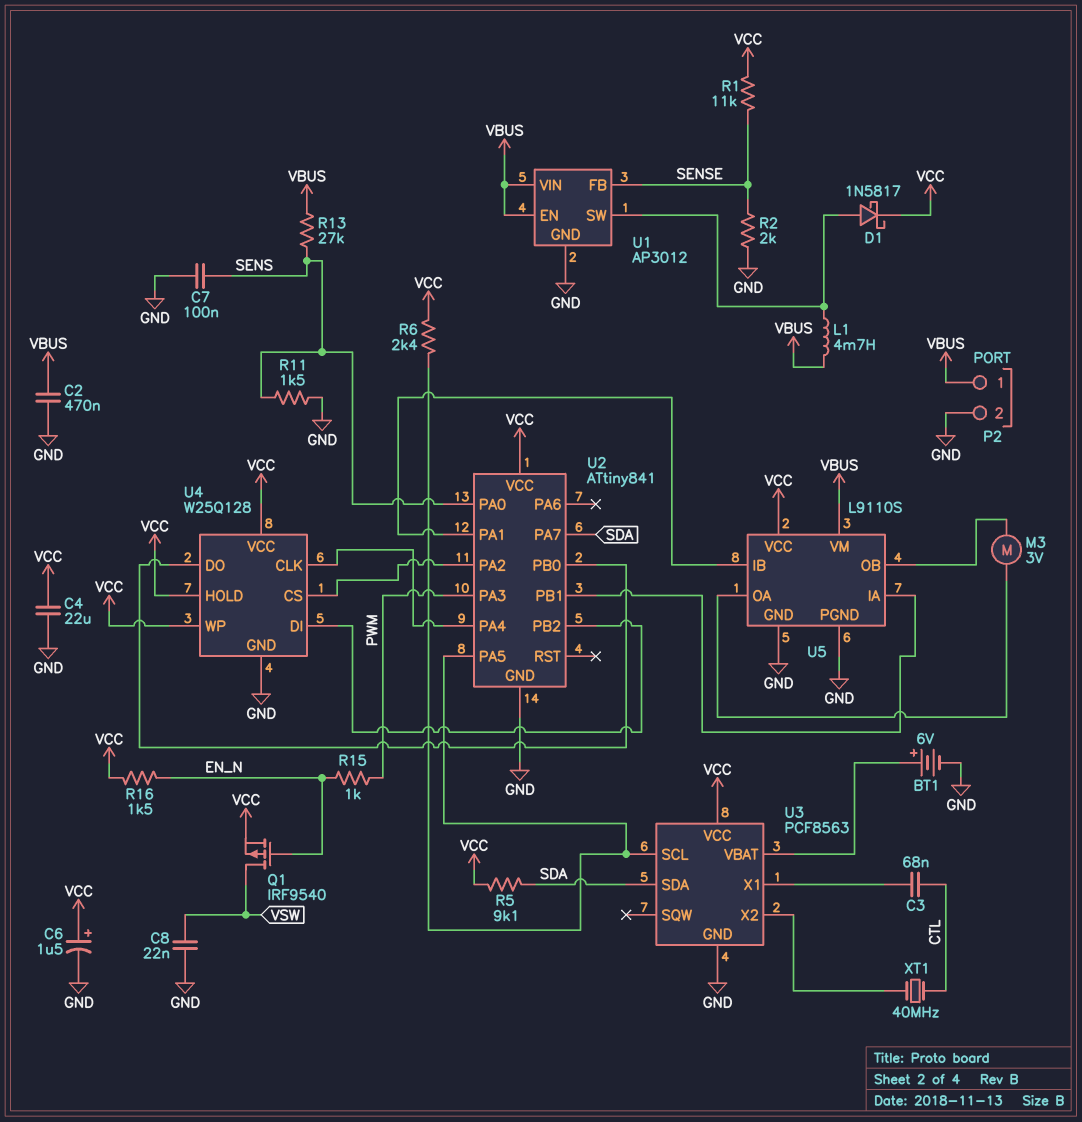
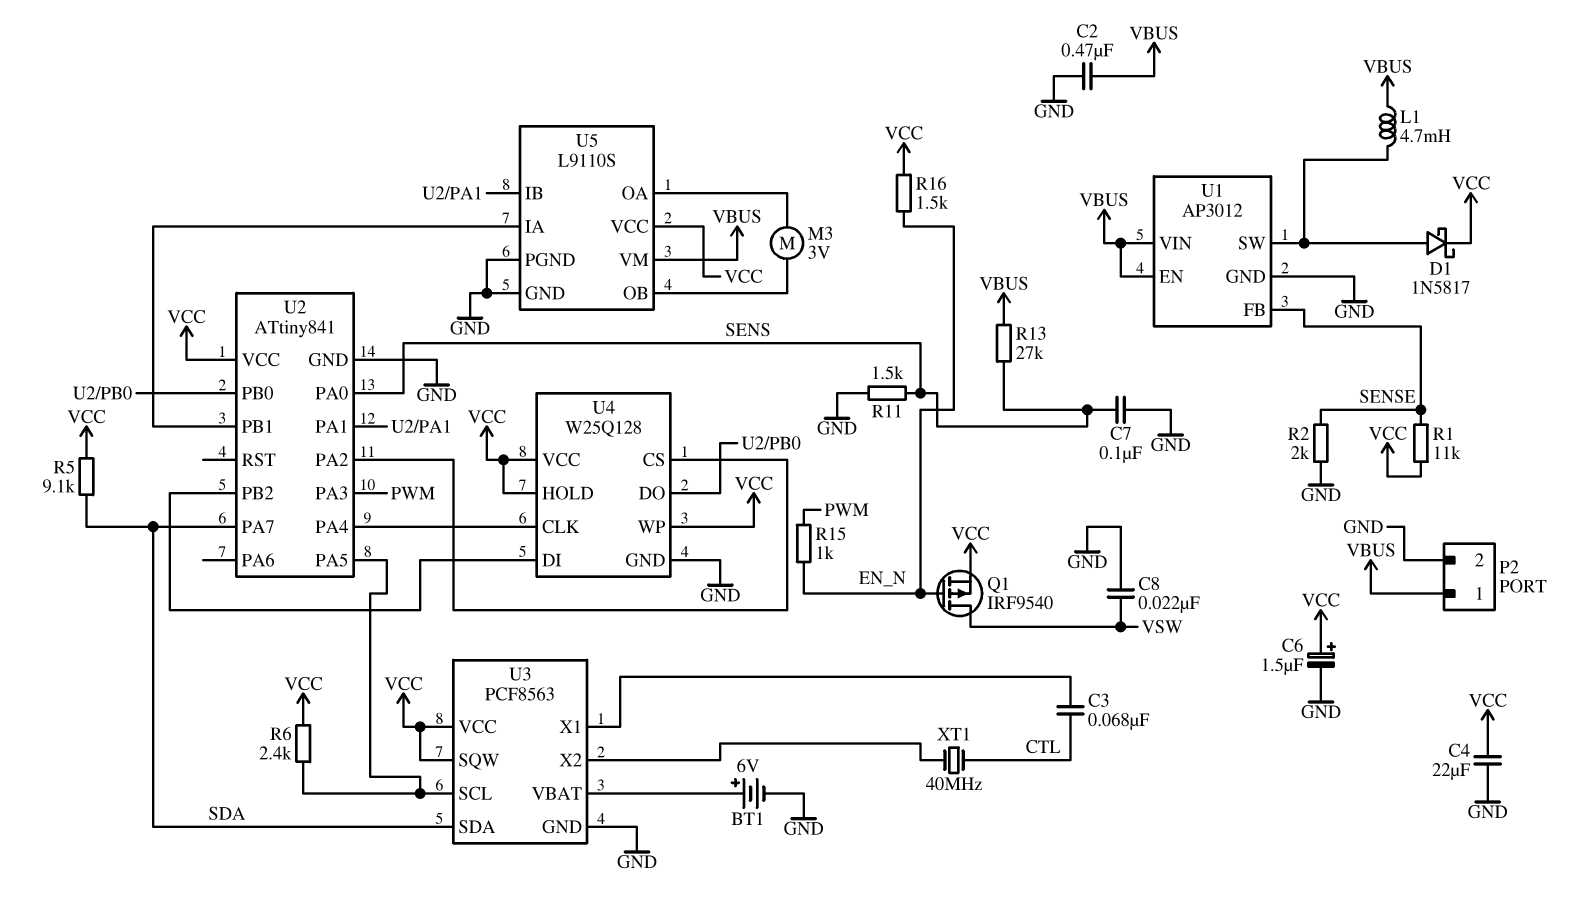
U3 pin SQW: none -> VCC

